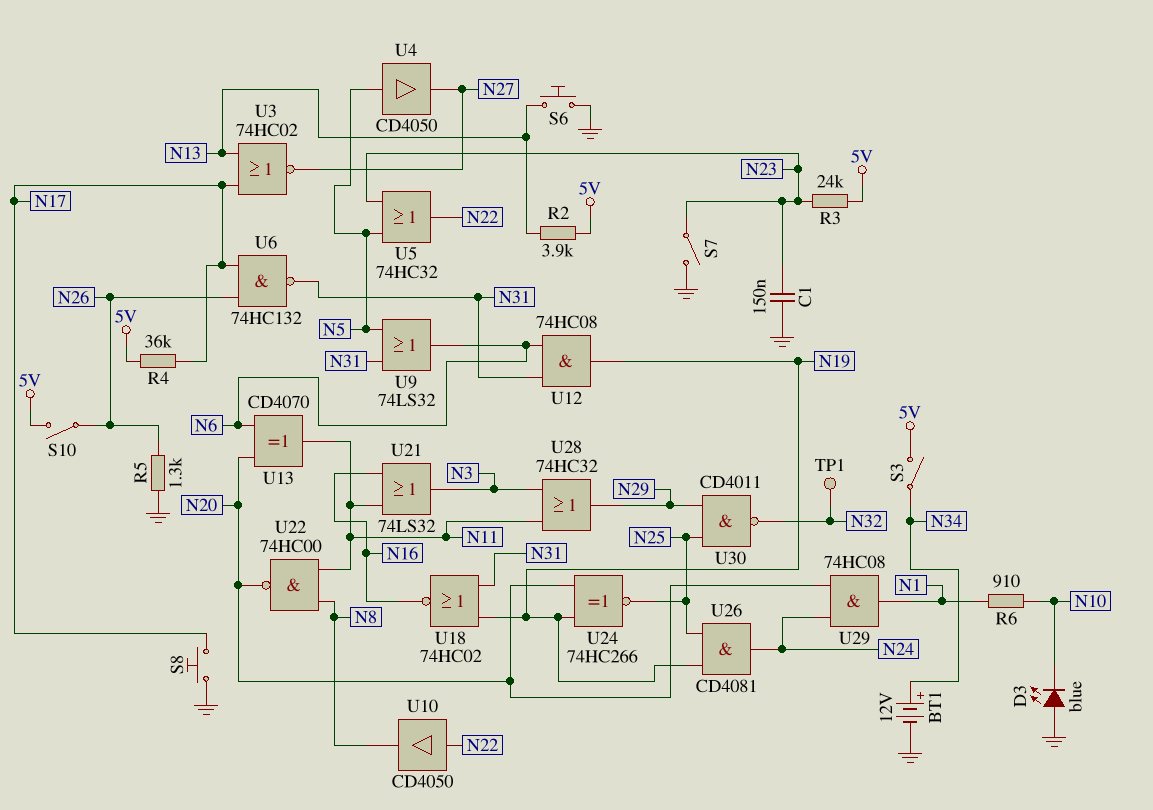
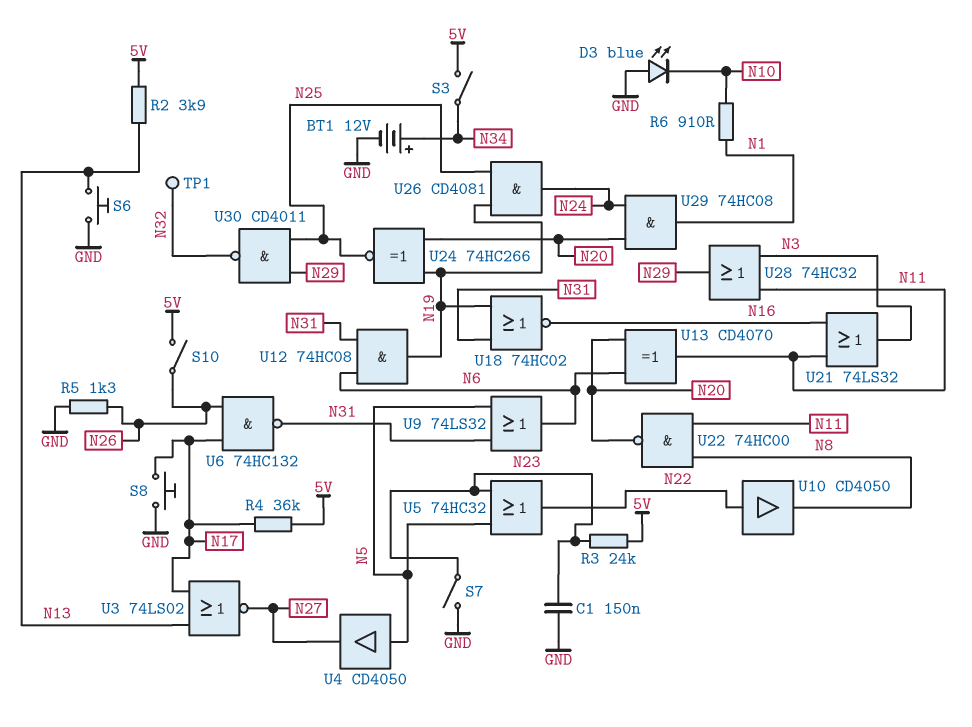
U3: NOR 74HC02 (in N13, in N17, out N27) -> NOR 74LS02 (in N13, in N17, out N27)

